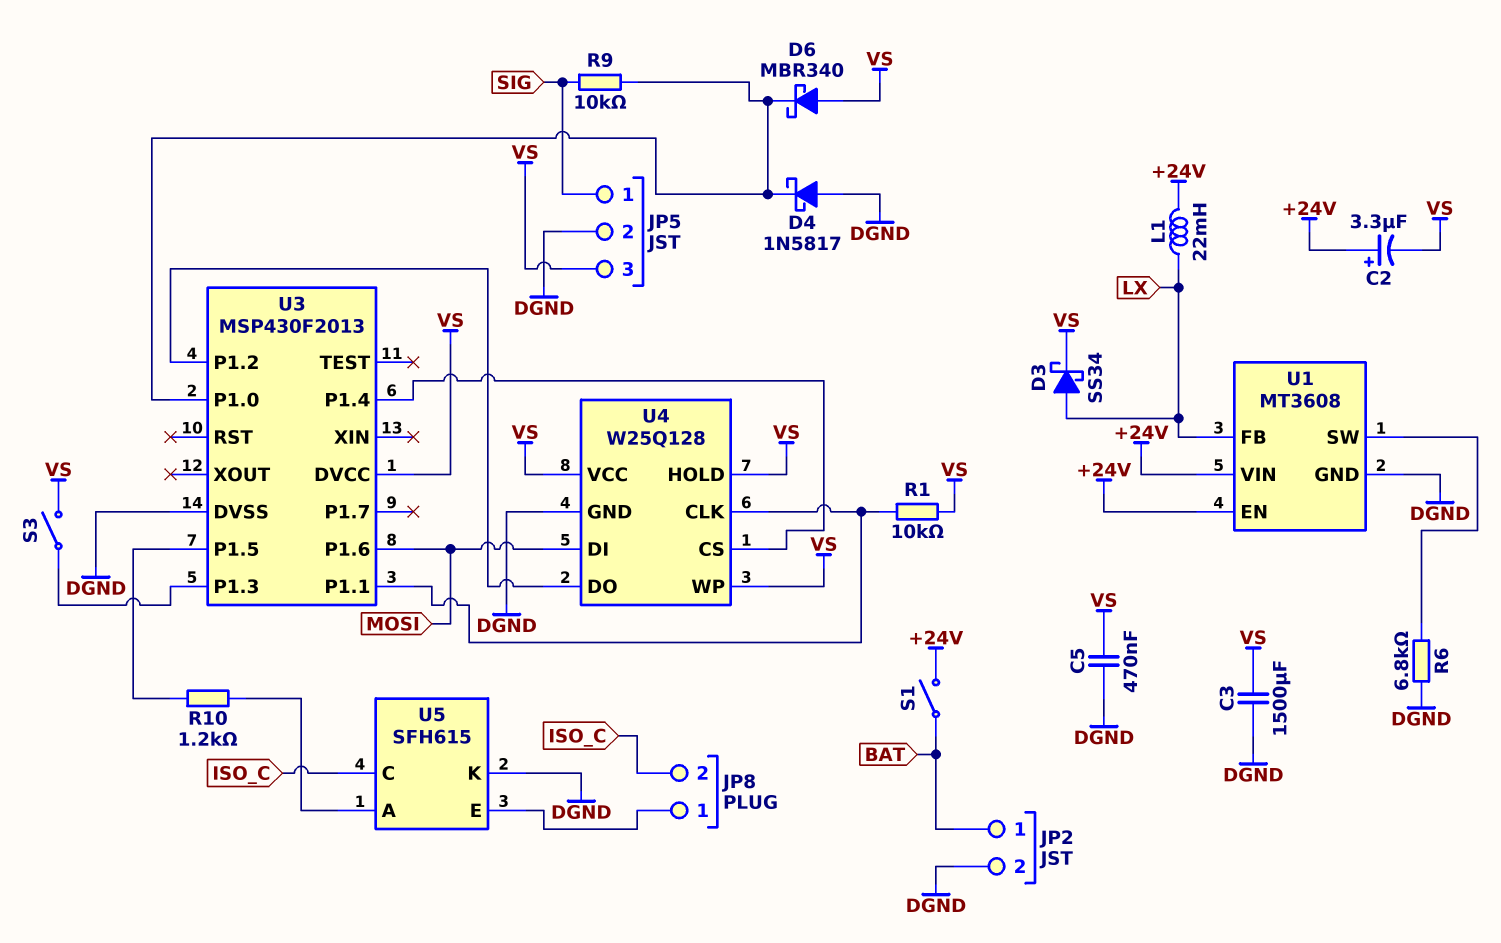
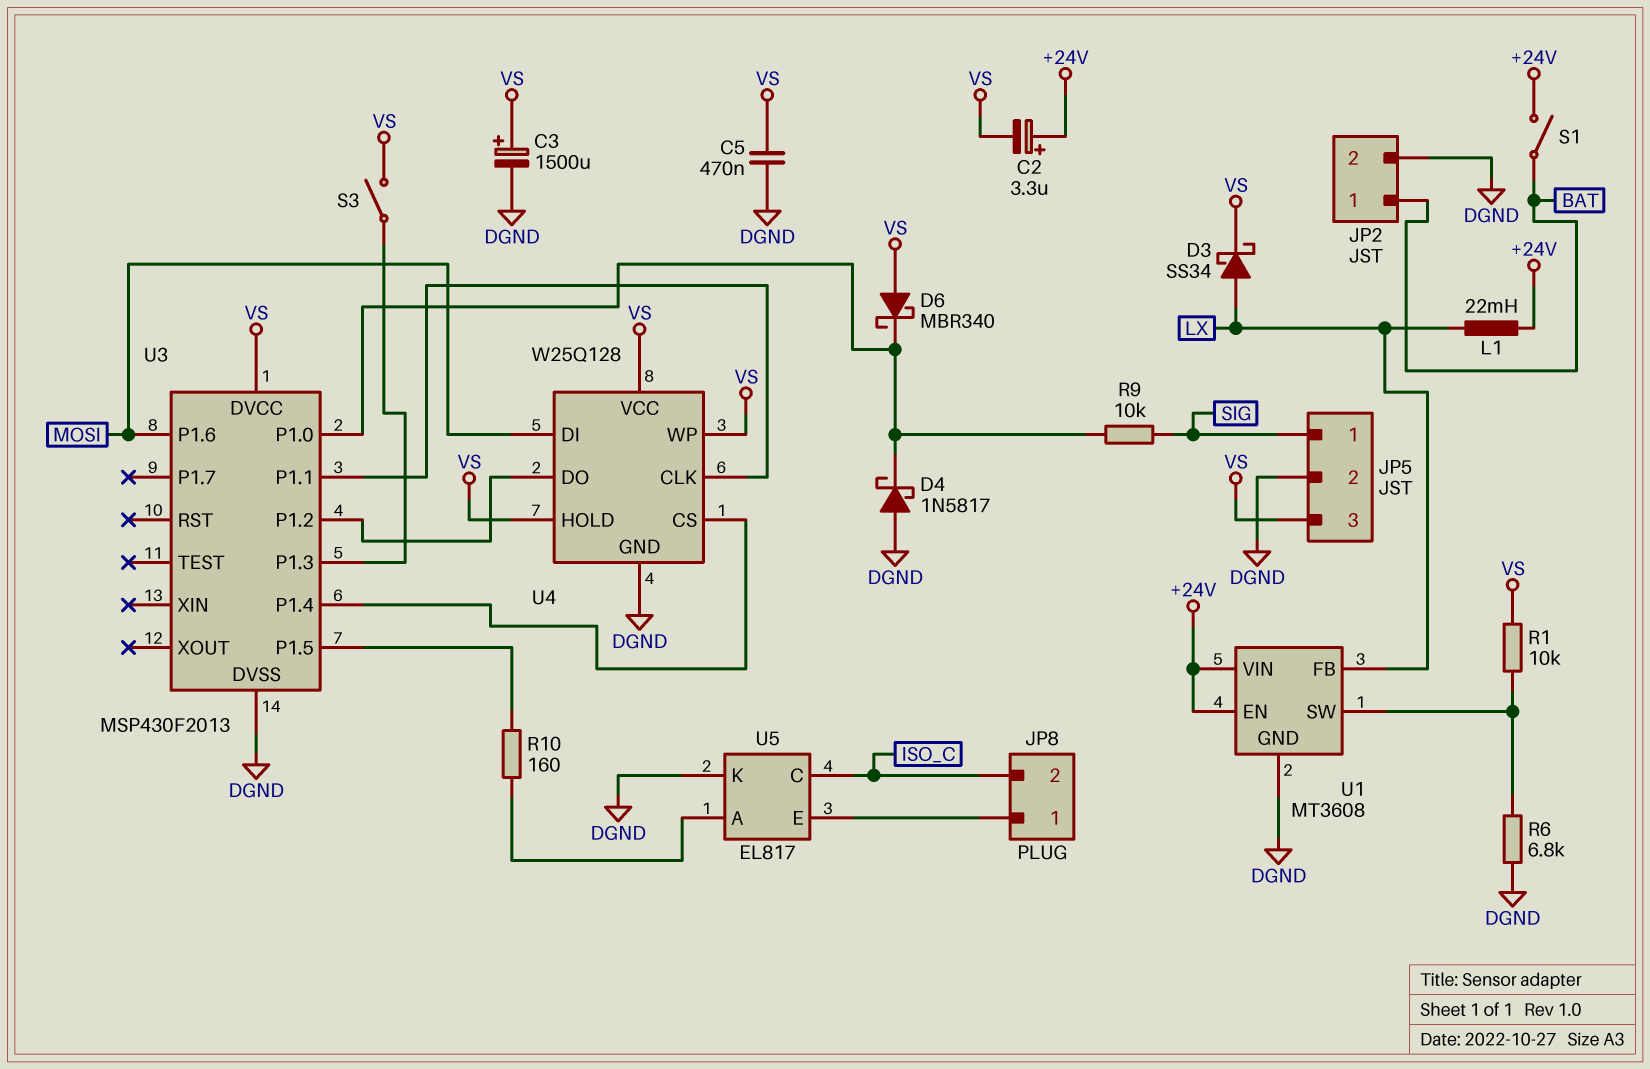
C3: 1500uF (DGND, VS) -> 1500uF (plus VS, minus DGND)
R1: 10k (U3/P1.1, VS) -> 10k (U1/SW, VS)
R10: 1.2k (U3/P1.5, U5/A) -> 160 (U3/P1.5, U5/A)
U5: SFH615 -> EL817

